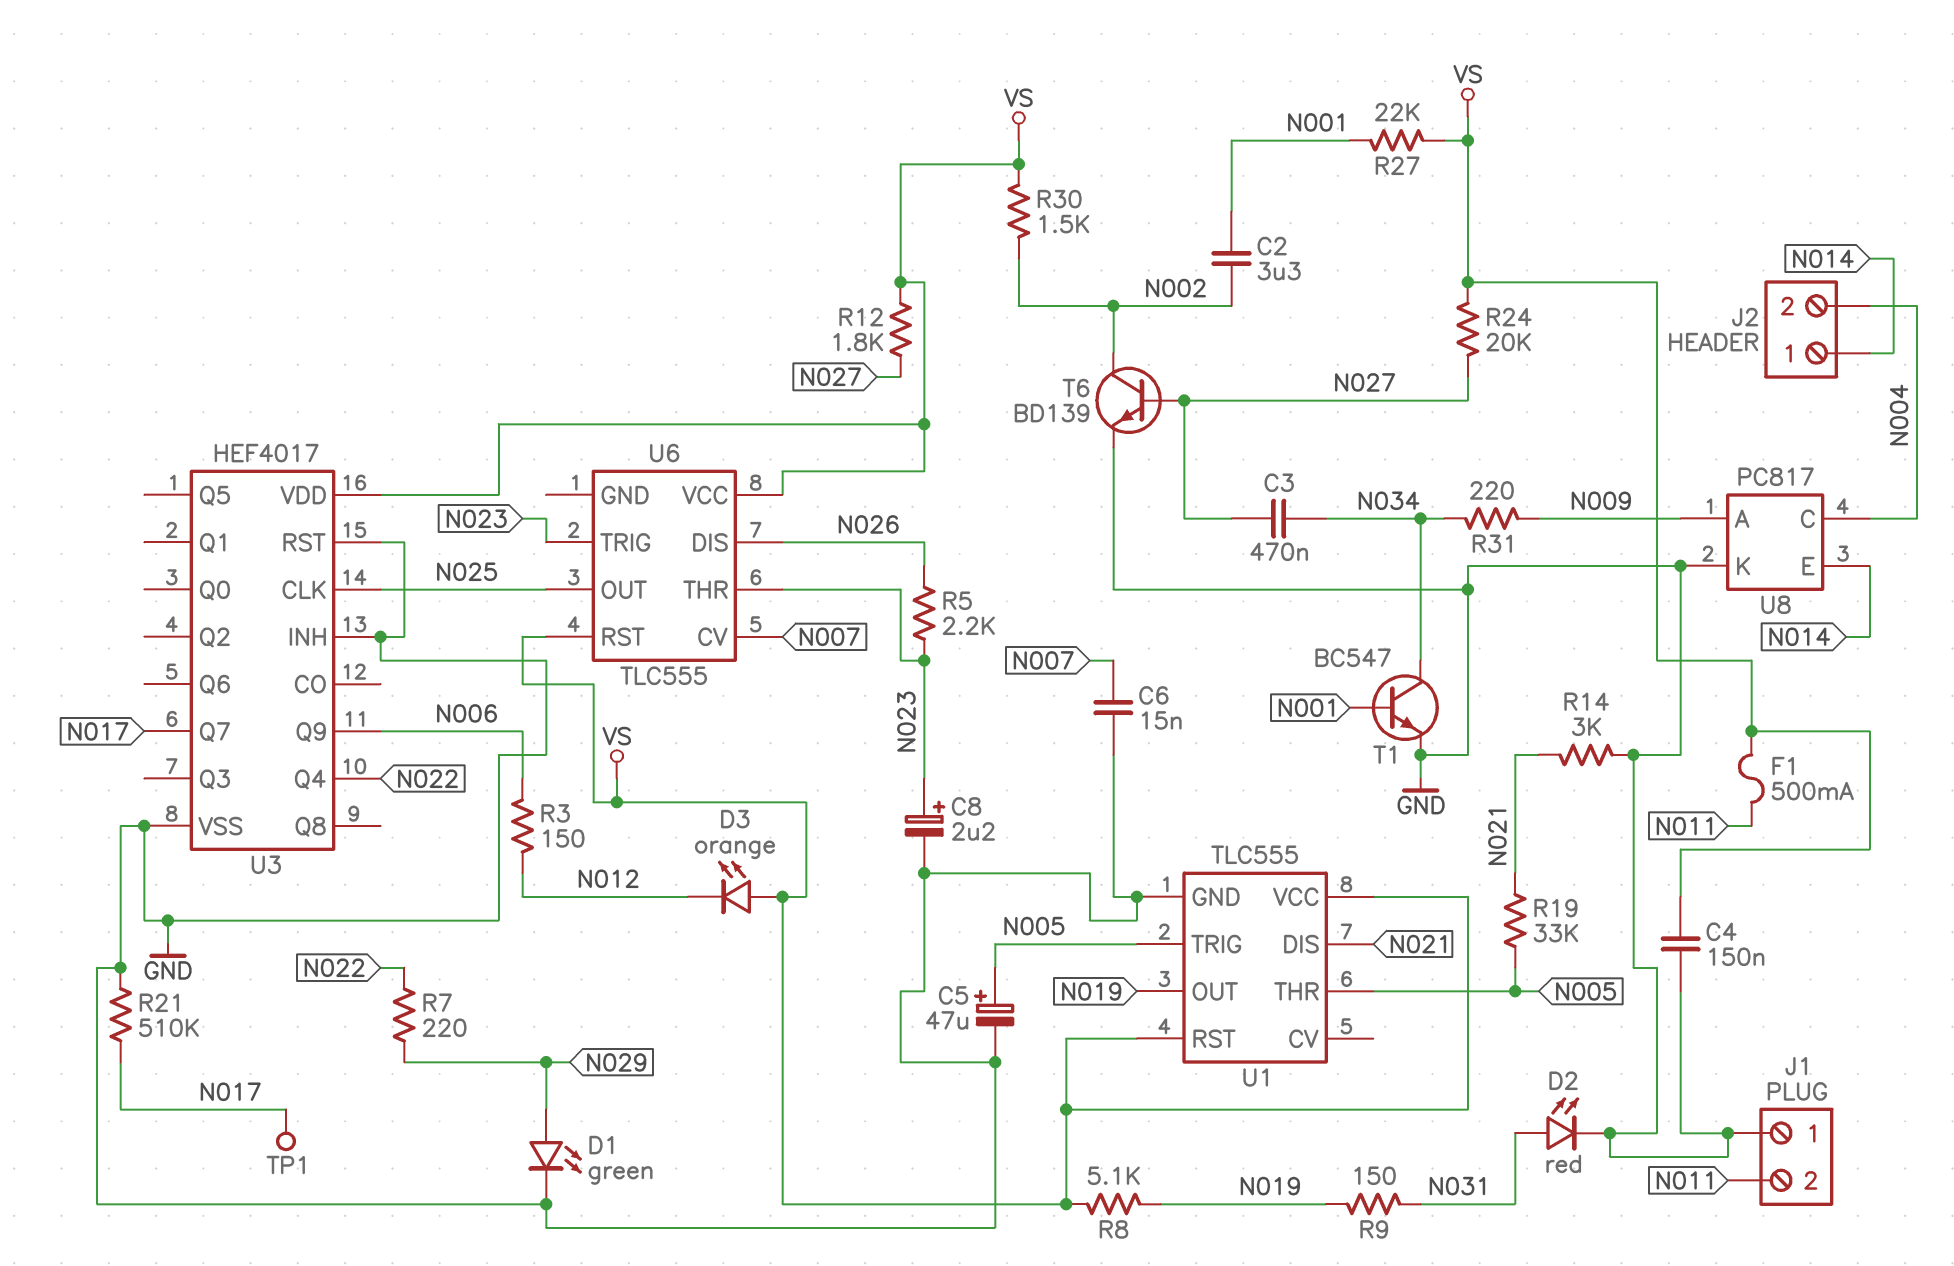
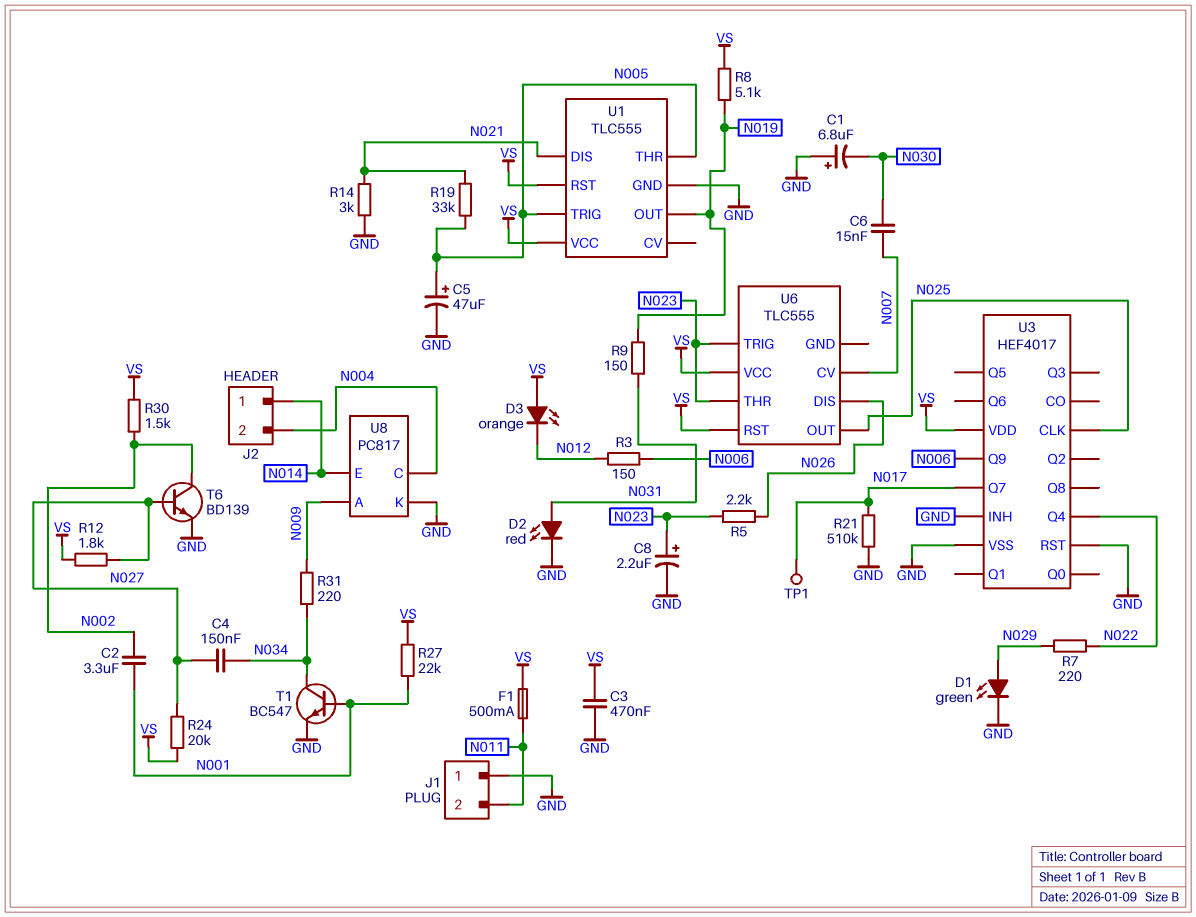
C1: none -> 6.8uF (plus GND, minus N030)
C3: 470nF (N027, N034) -> 470nF (GND, VS)
C4: 150nF (GND, VS) -> 150nF (N027, N034)
C6: 15nF (GND, N007) -> 15nF (N007, N030)

